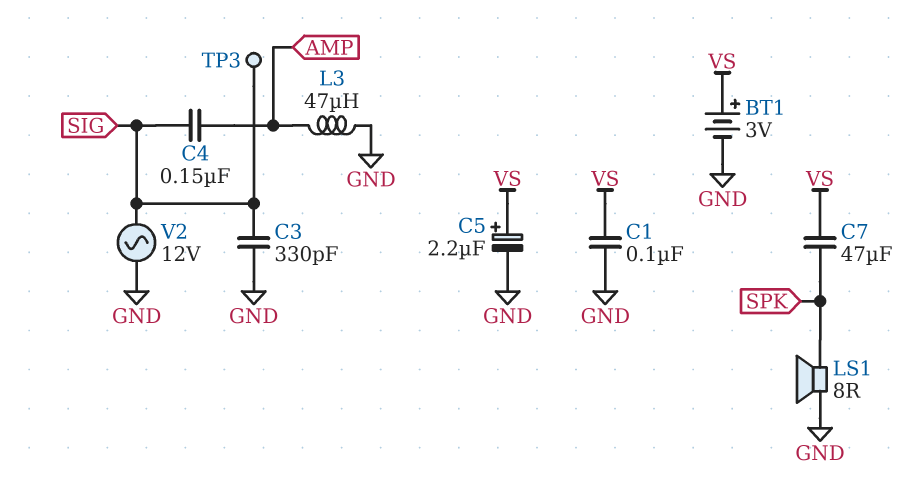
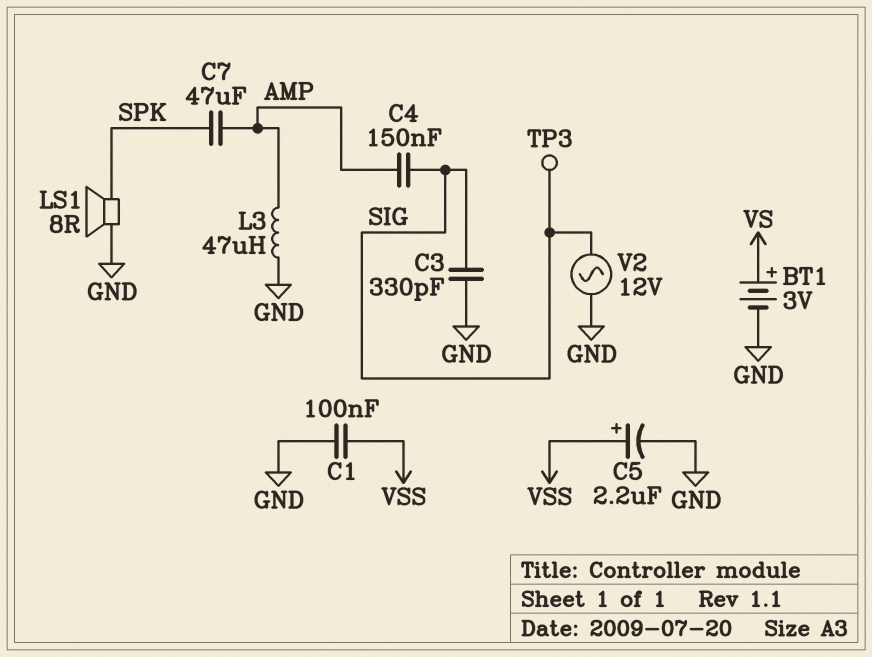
C1: 100nF (GND, VS) -> 100nF (GND, VSS)
C5: 2.2uF (plus VS, minus GND) -> 2.2uF (plus VSS, minus GND)
C7: 47uF (SPK, VS) -> 47uF (AMP, SPK)

